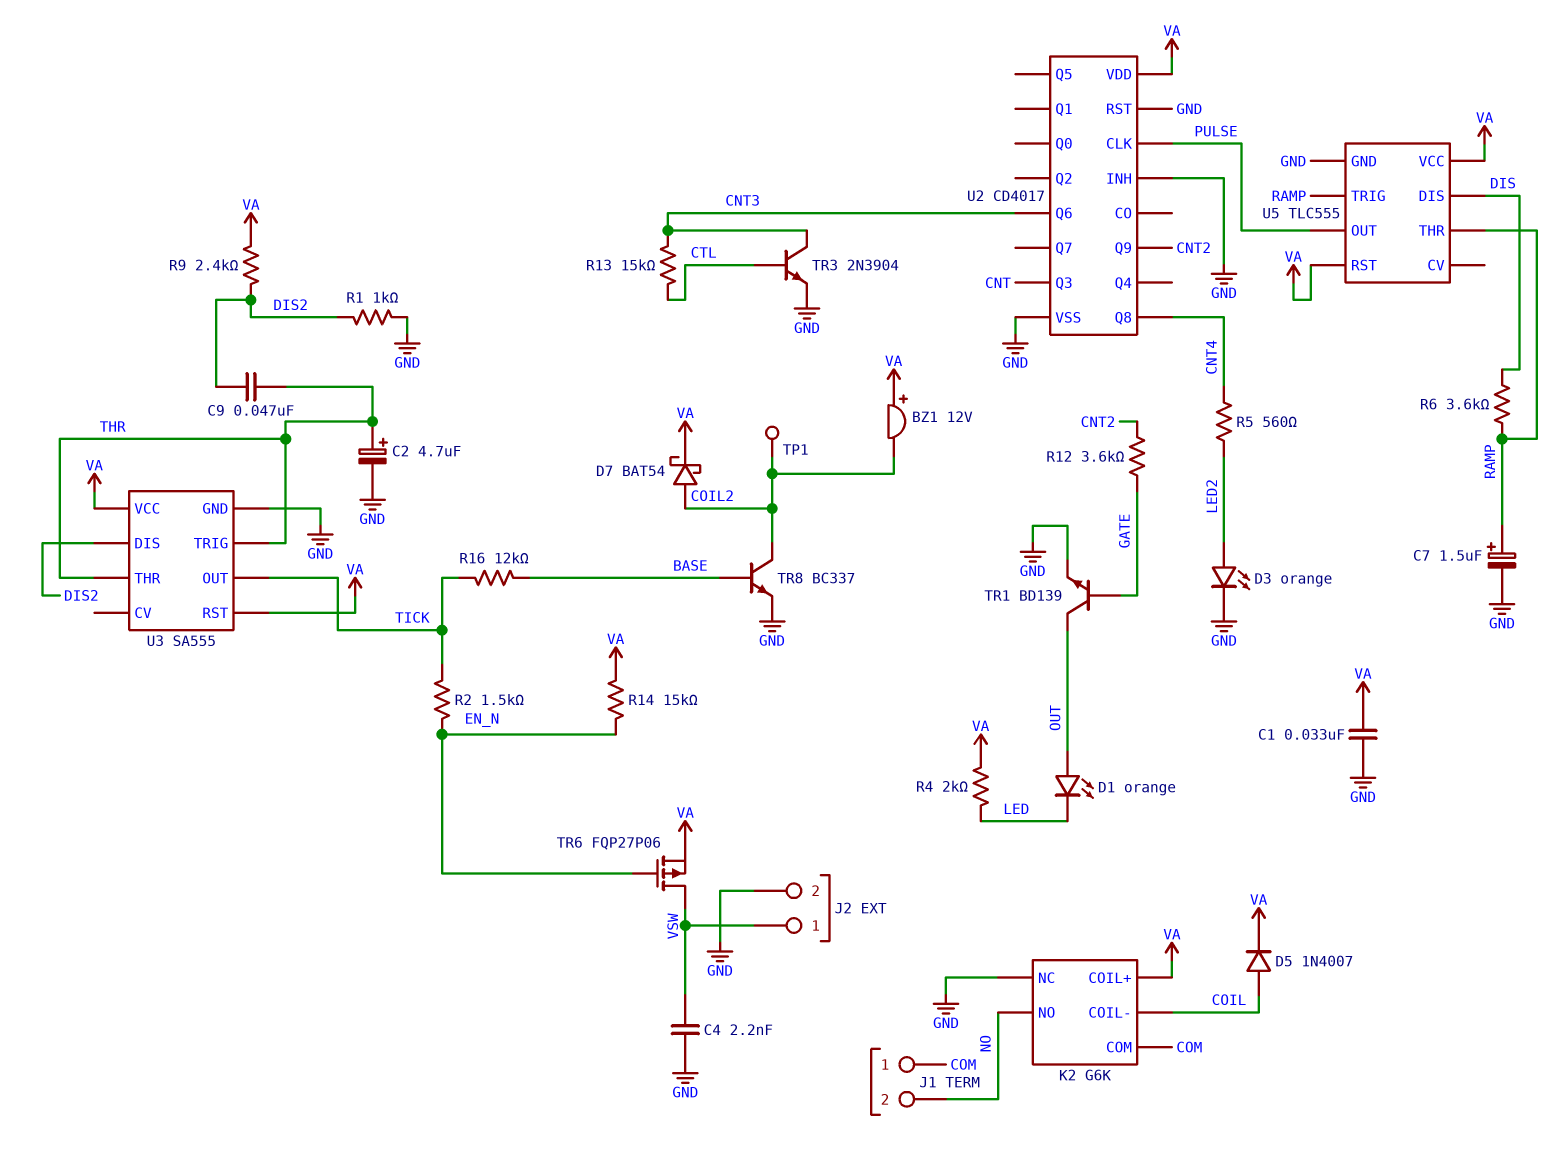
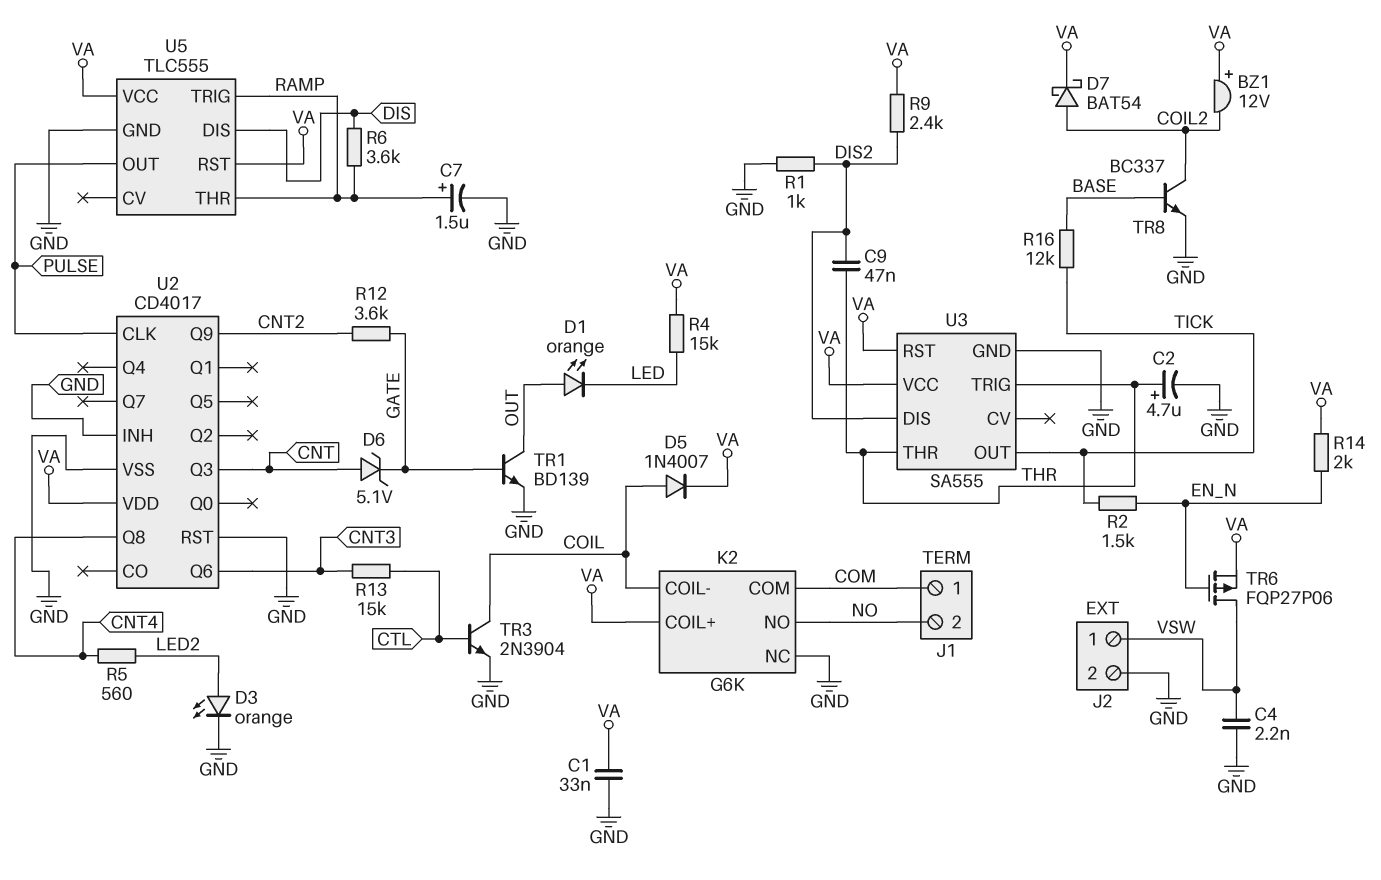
D6: none -> zener 5.1V (A CNT, K GATE)
R4: 2k (LED, VA) -> 15k (LED, VA)
R14: 15k (EN_N, VA) -> 2k (EN_N, VA)
TP1: test point (COIL2) -> none
TR3: NPN 2N3904 (B CTL, C CNT3, E GND) -> NPN 2N3904 (B CTL, C COIL, E GND)

